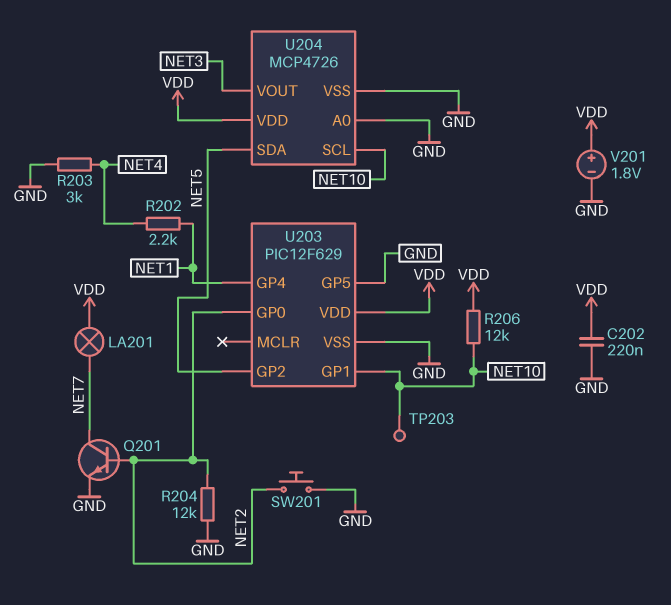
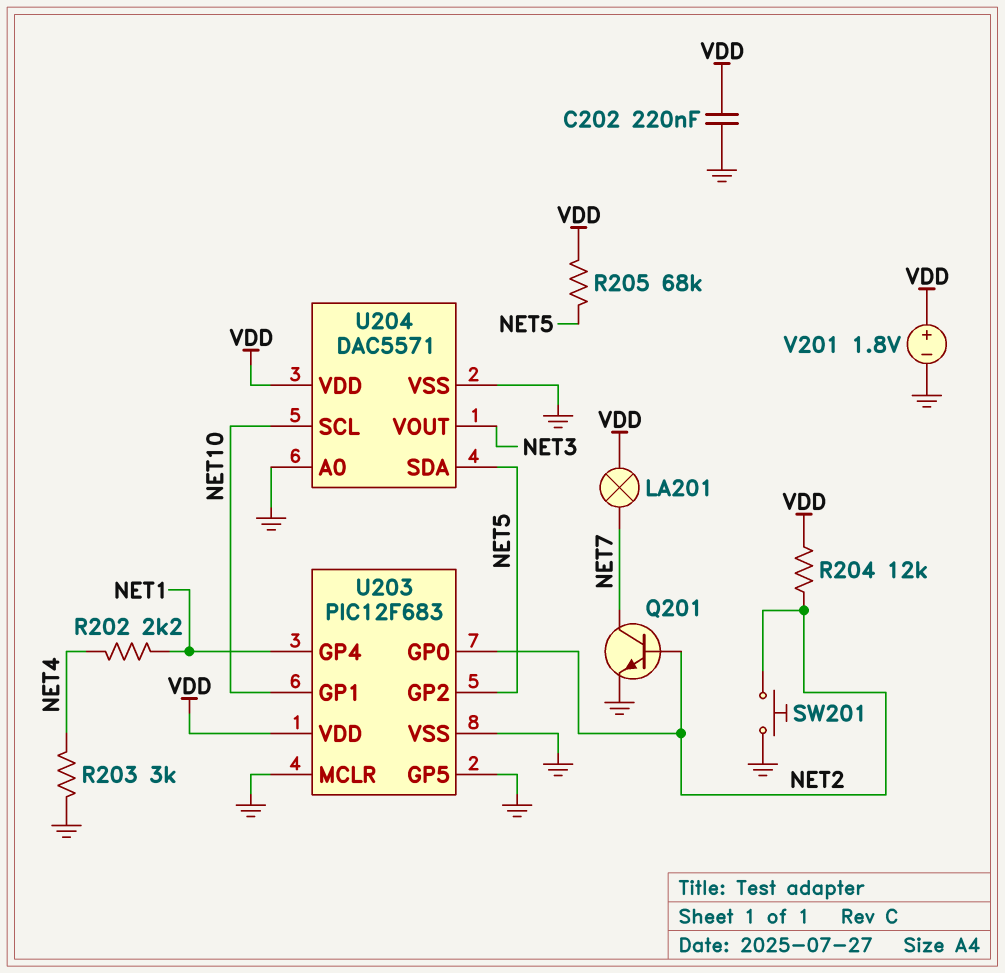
R204: 12k (GND, NET2) -> 12k (NET2, VDD)
R205: none -> 68k (NET5, VDD)
R206: 12k (NET10, VDD) -> none
TP203: test point (NET10) -> none
U203: PIC12F629 -> PIC12F683
U203 pin MCLR: none -> GND
U204: MCP4726 -> DAC5571

